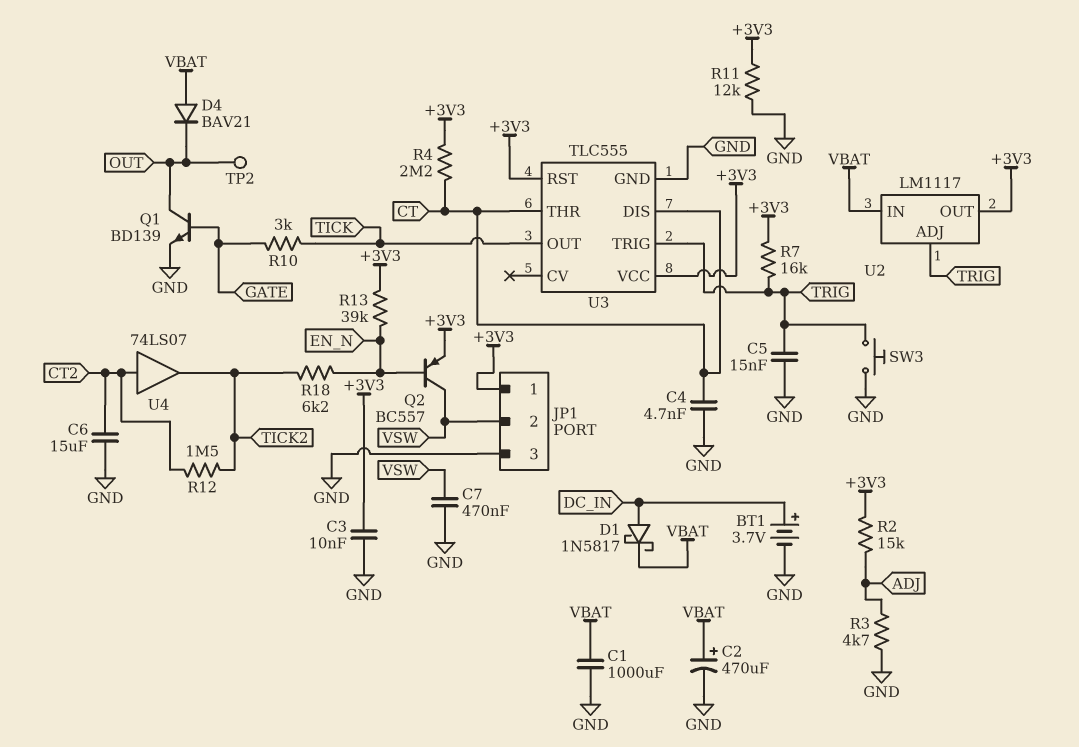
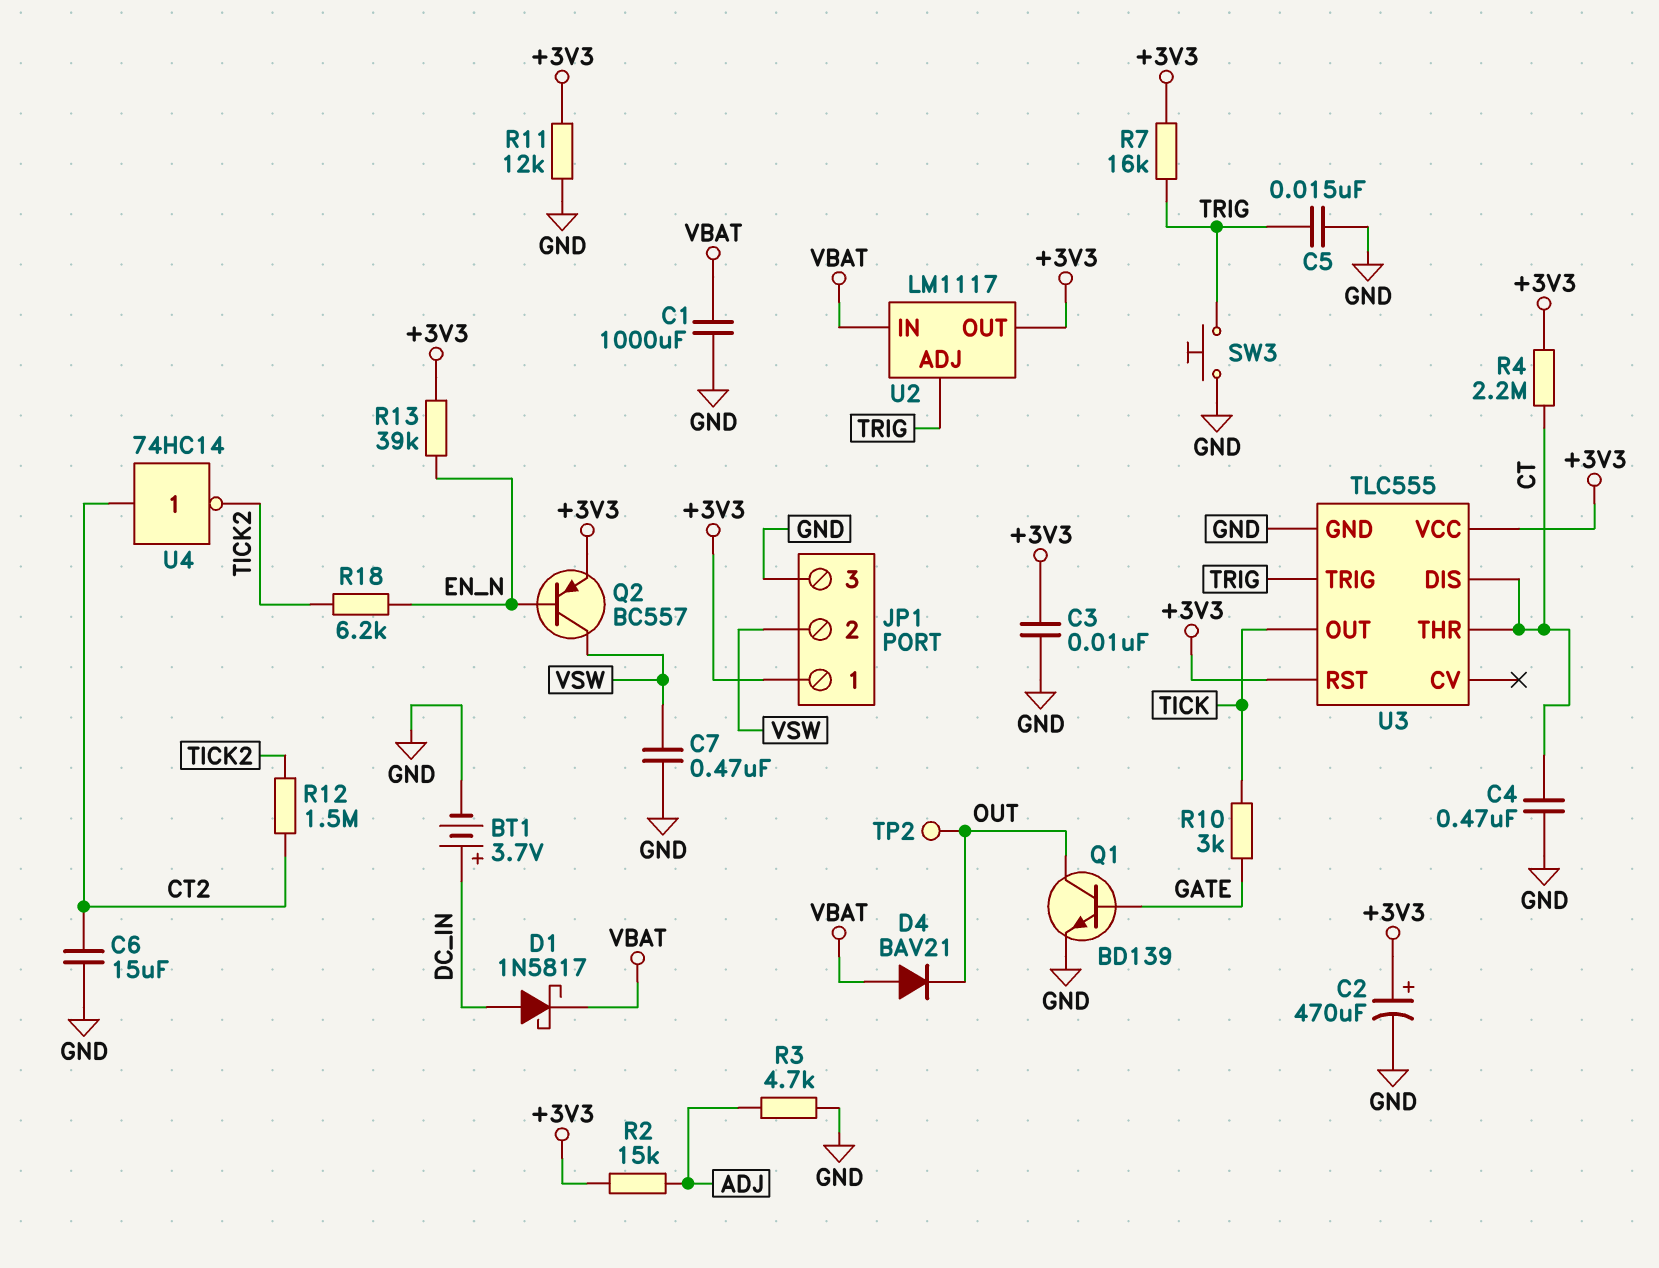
C2: 470uF (plus VBAT, minus GND) -> 470uF (plus +3V3, minus GND)
C4: 4.7nF (CT, GND) -> 470nF (CT, GND)
U4: buffer 74LS07 (in CT2, out TICK2) -> NOT 74HC14 (in CT2, out TICK2)

